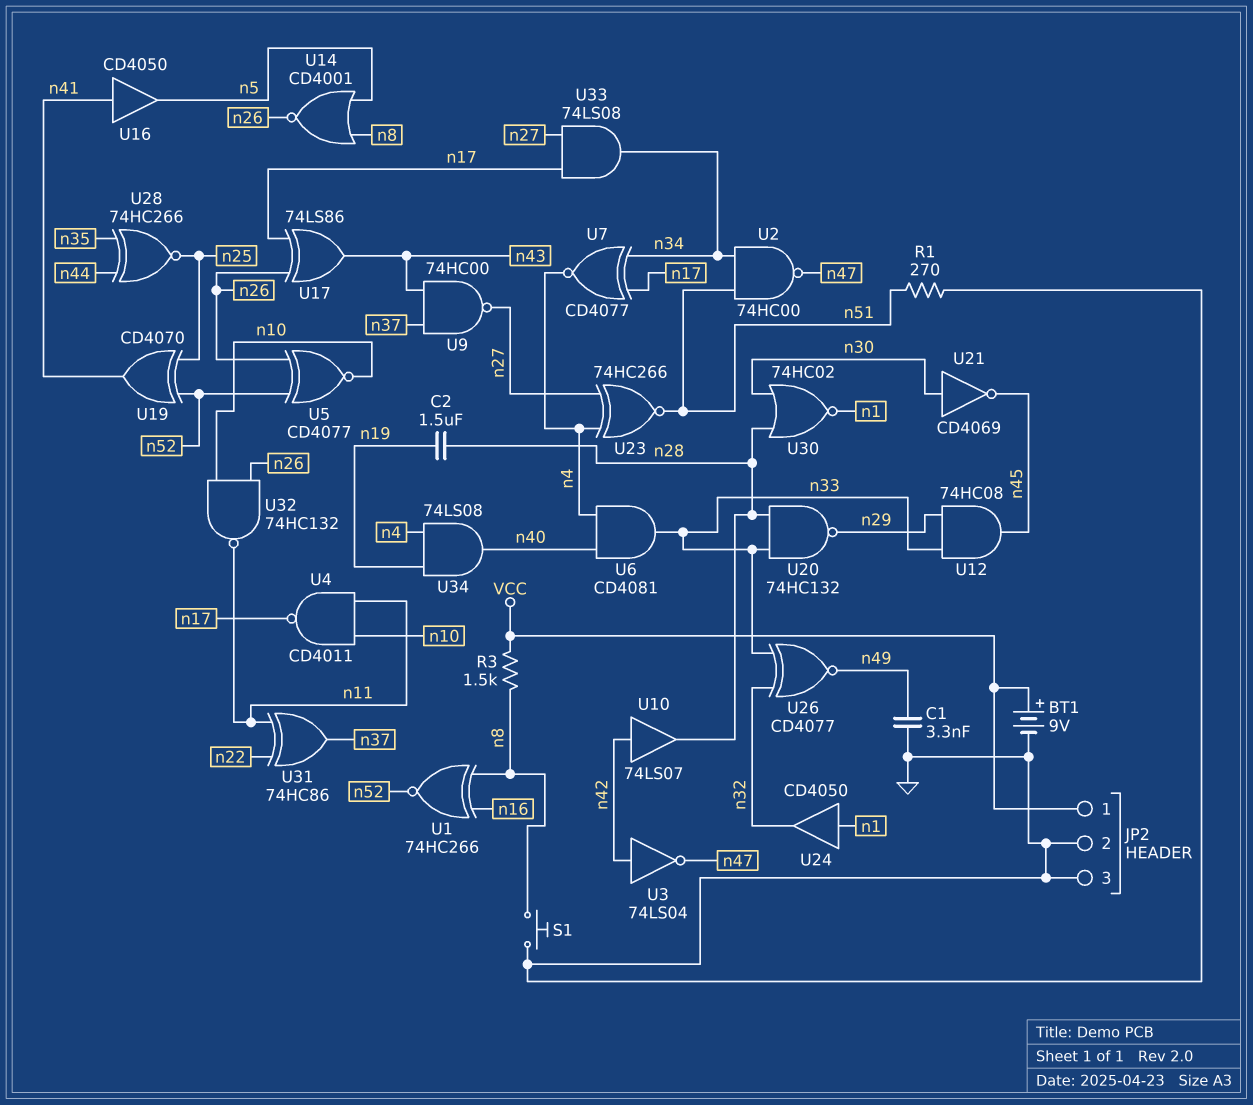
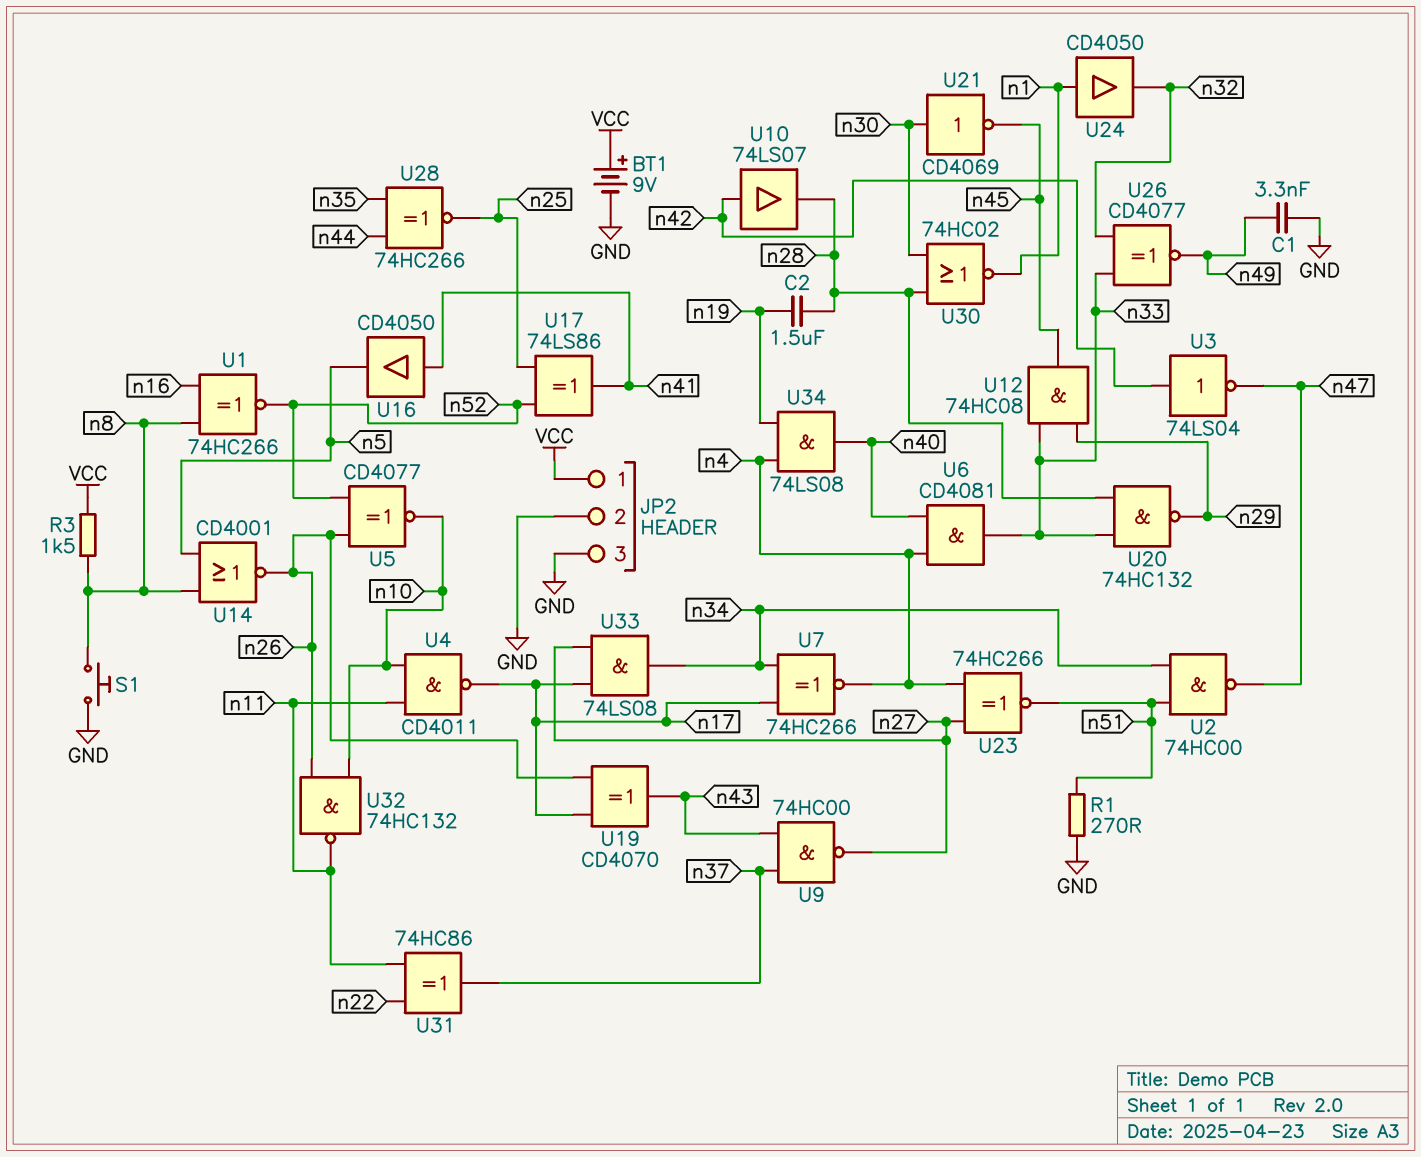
U7: XNOR CD4077 (in n17, in n34, out n4) -> XNOR 74HC266 (in n17, in n34, out n4)
U17: XOR 74LS86 (in n17, in n26, out n43) -> XOR 74LS86 (in n25, in n52, out n41)
U19: XOR CD4070 (in n25, in n52, out n41) -> XOR CD4070 (in n17, in n26, out n43)

